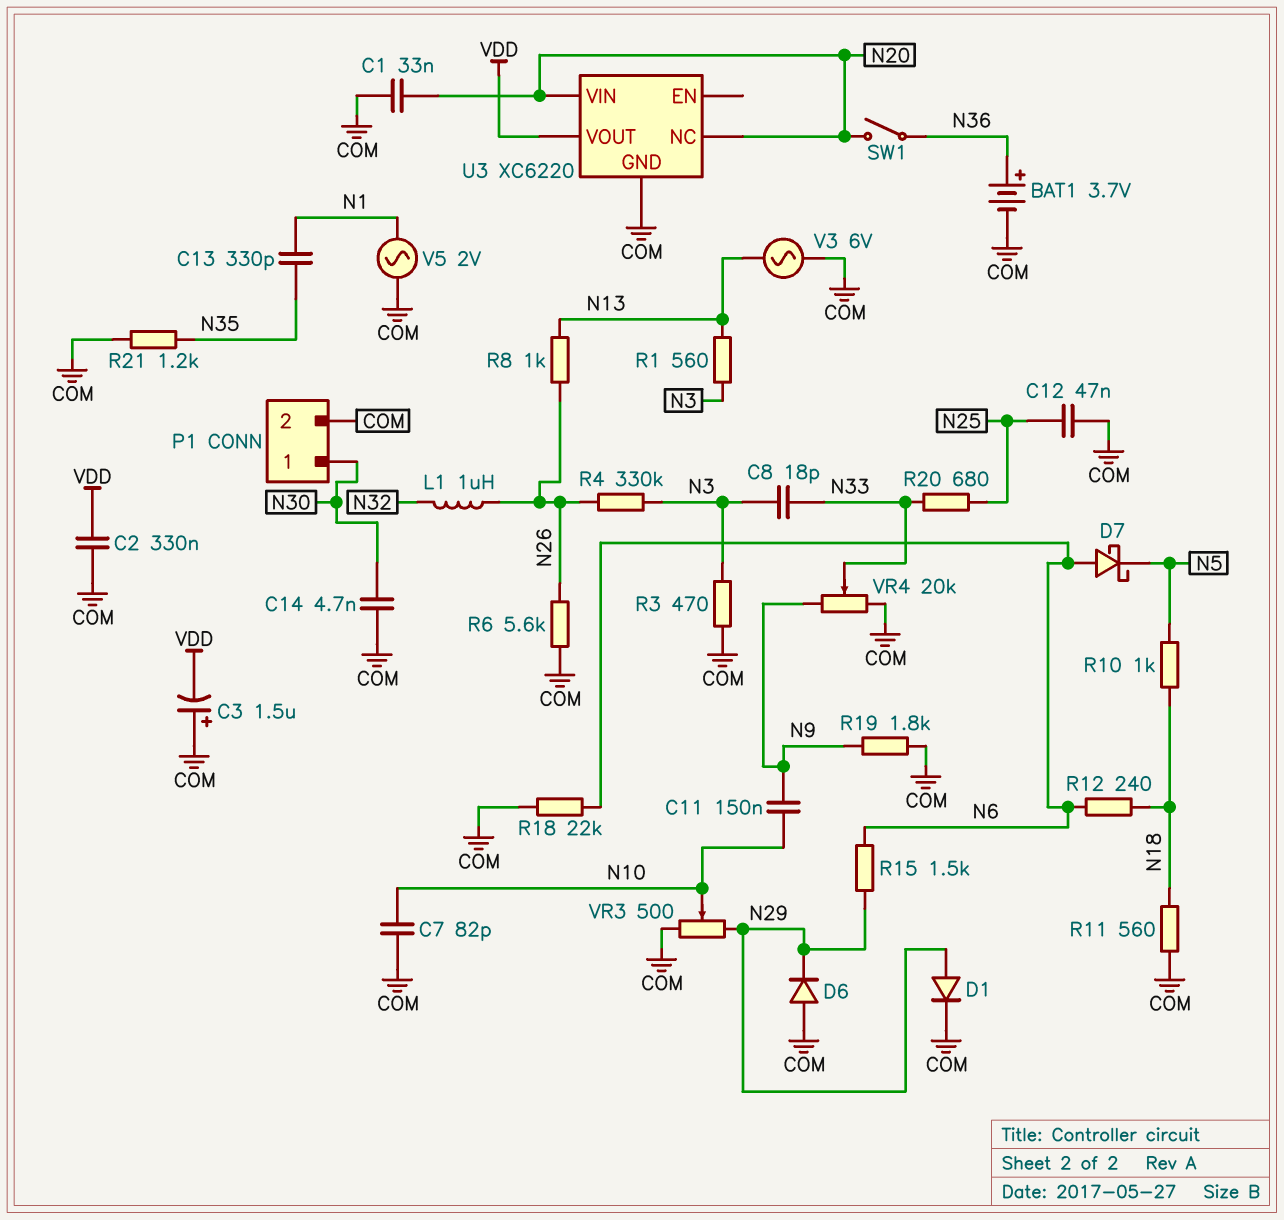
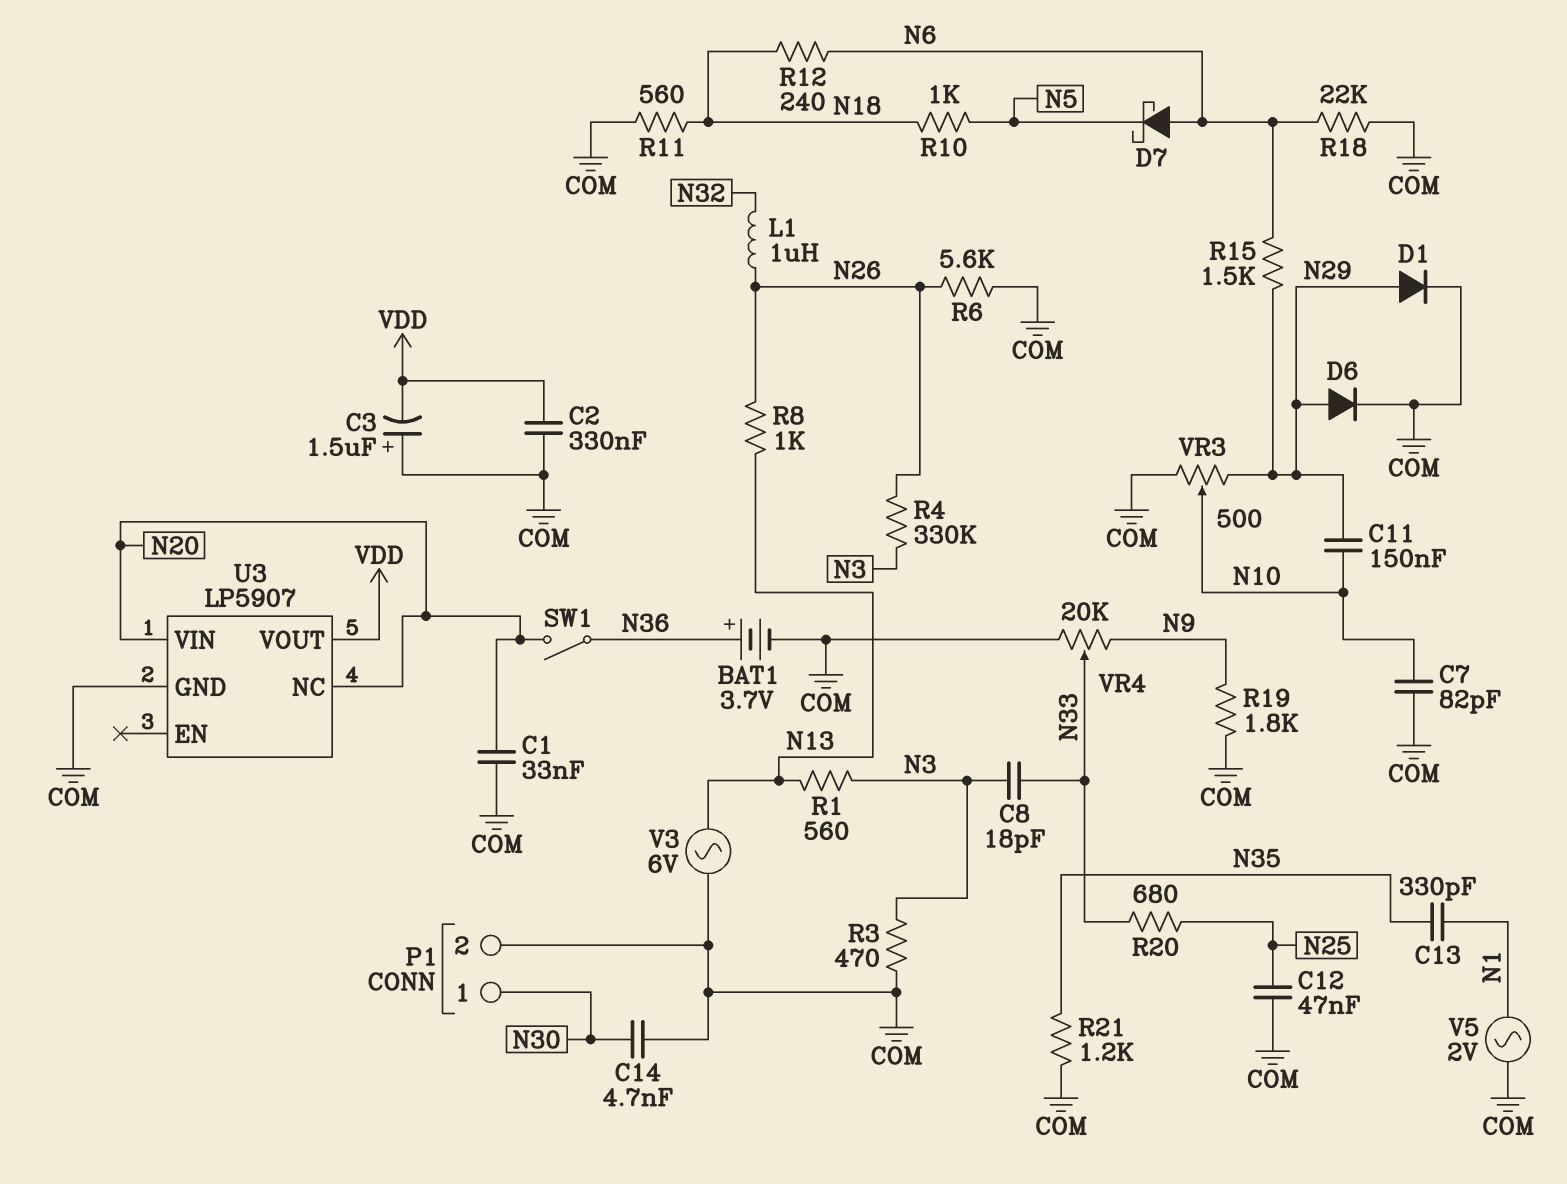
C11: 150nF (N9, N10) -> 150nF (N10, N29)
D6: diode (A COM, K N29) -> diode (A N29, K COM)
U3: XC6220 -> LP5907

